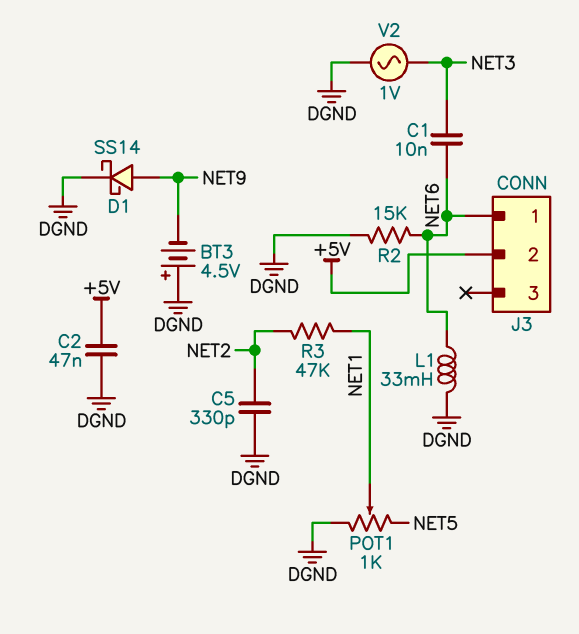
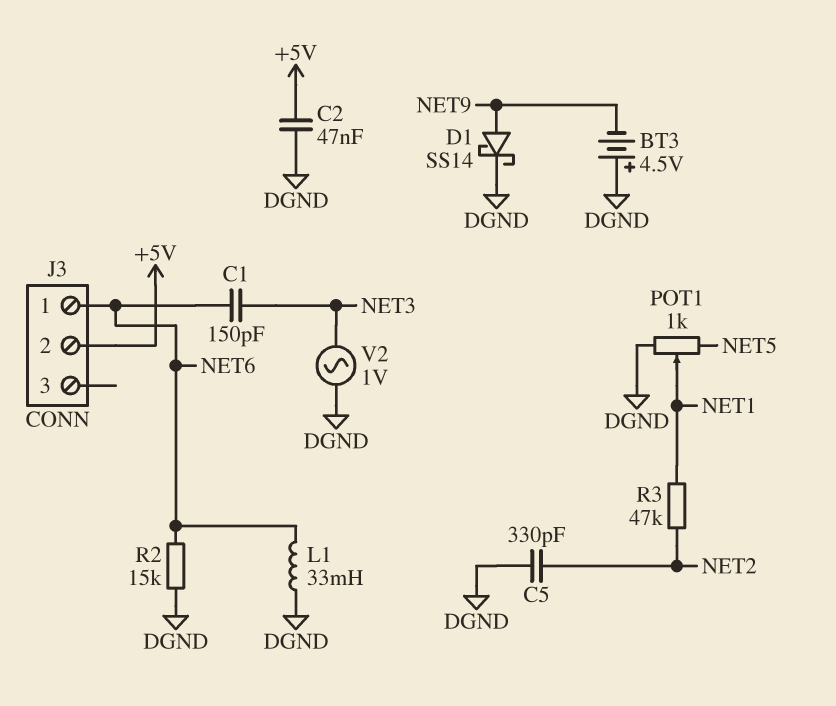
C1: 10nF (NET3, NET6) -> 150pF (NET3, NET6)

